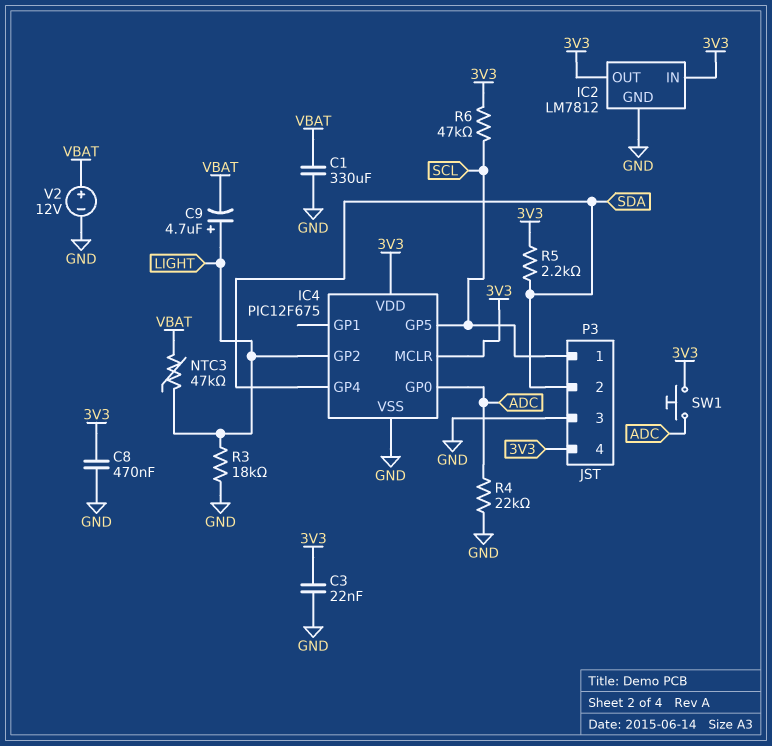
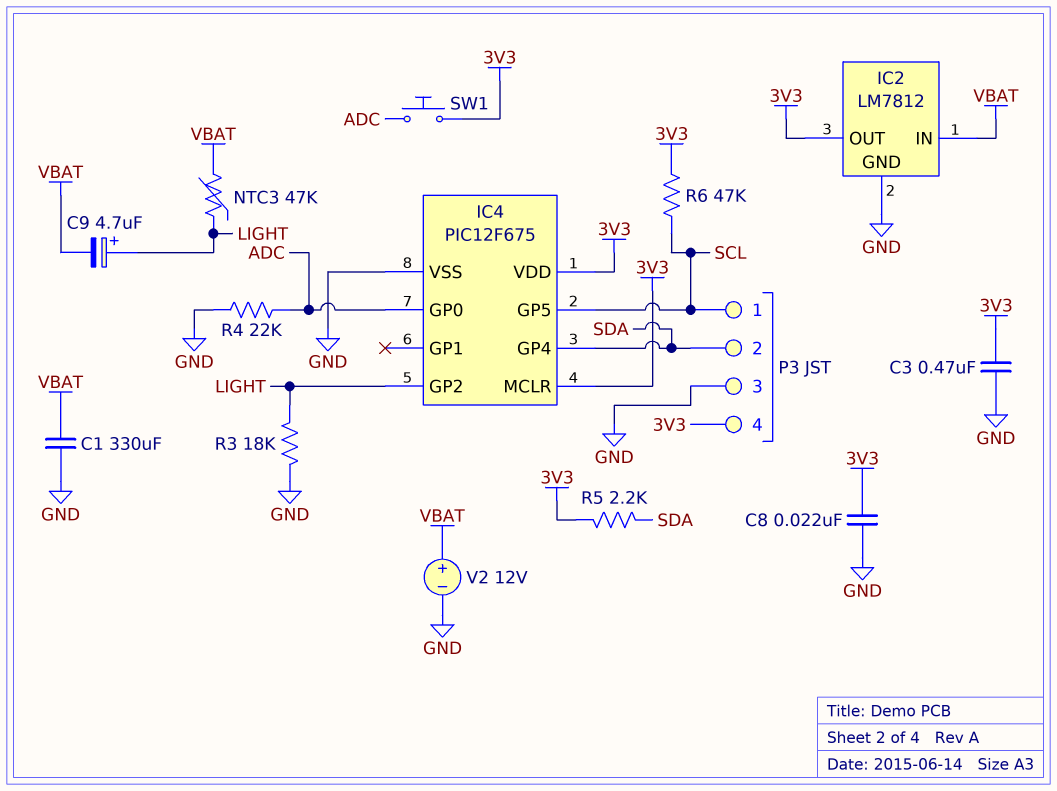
C3: 22nF (3V3, GND) -> 470nF (3V3, GND)
C8: 470nF (3V3, GND) -> 22nF (3V3, GND)
IC2 pin IN: 3V3 -> VBAT

